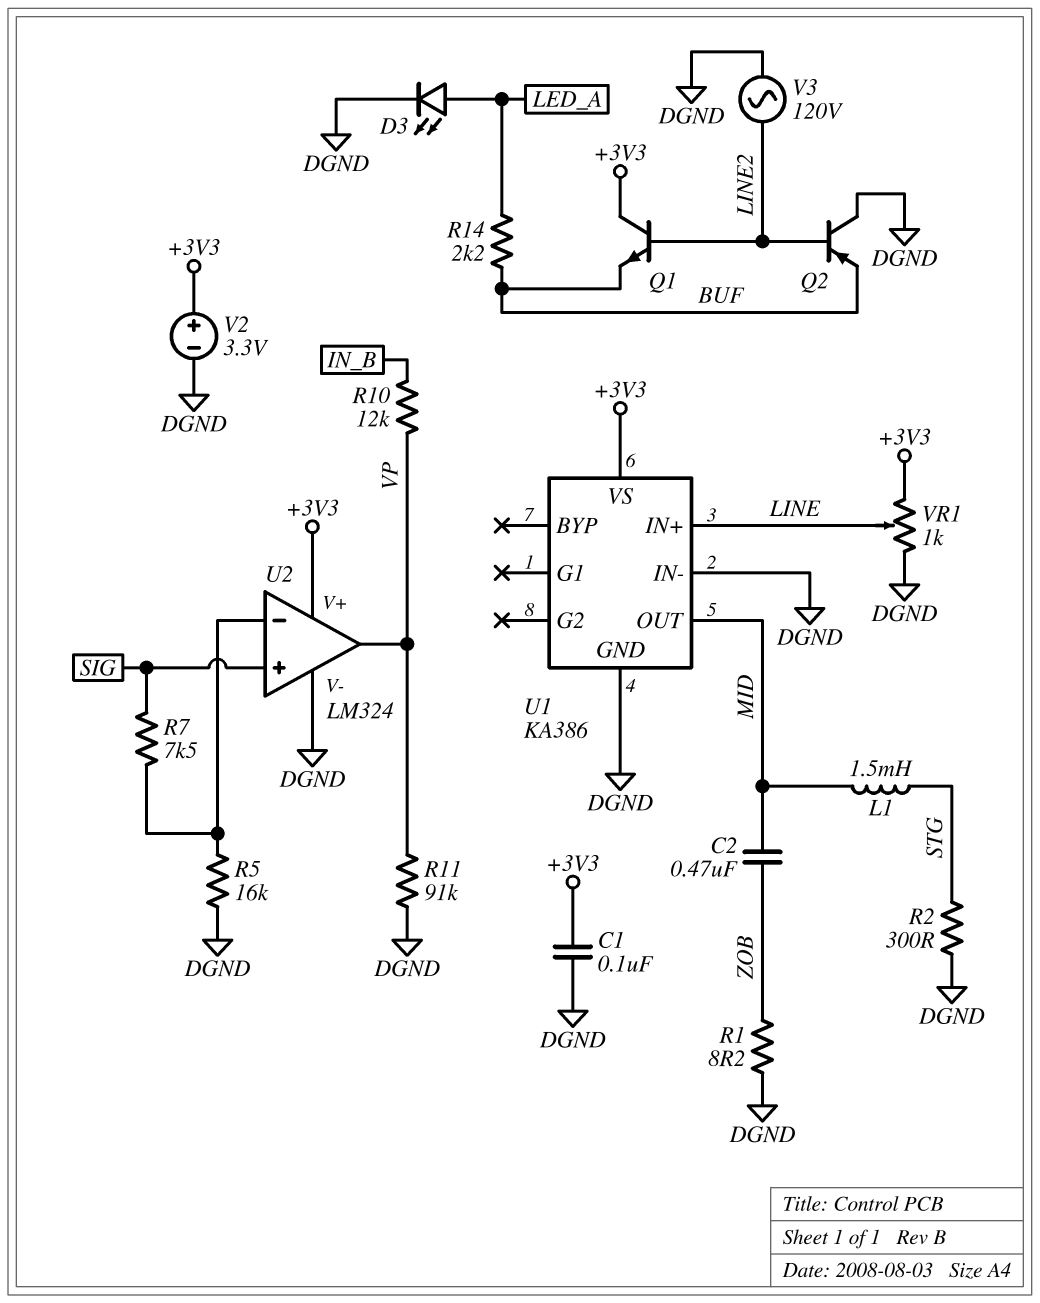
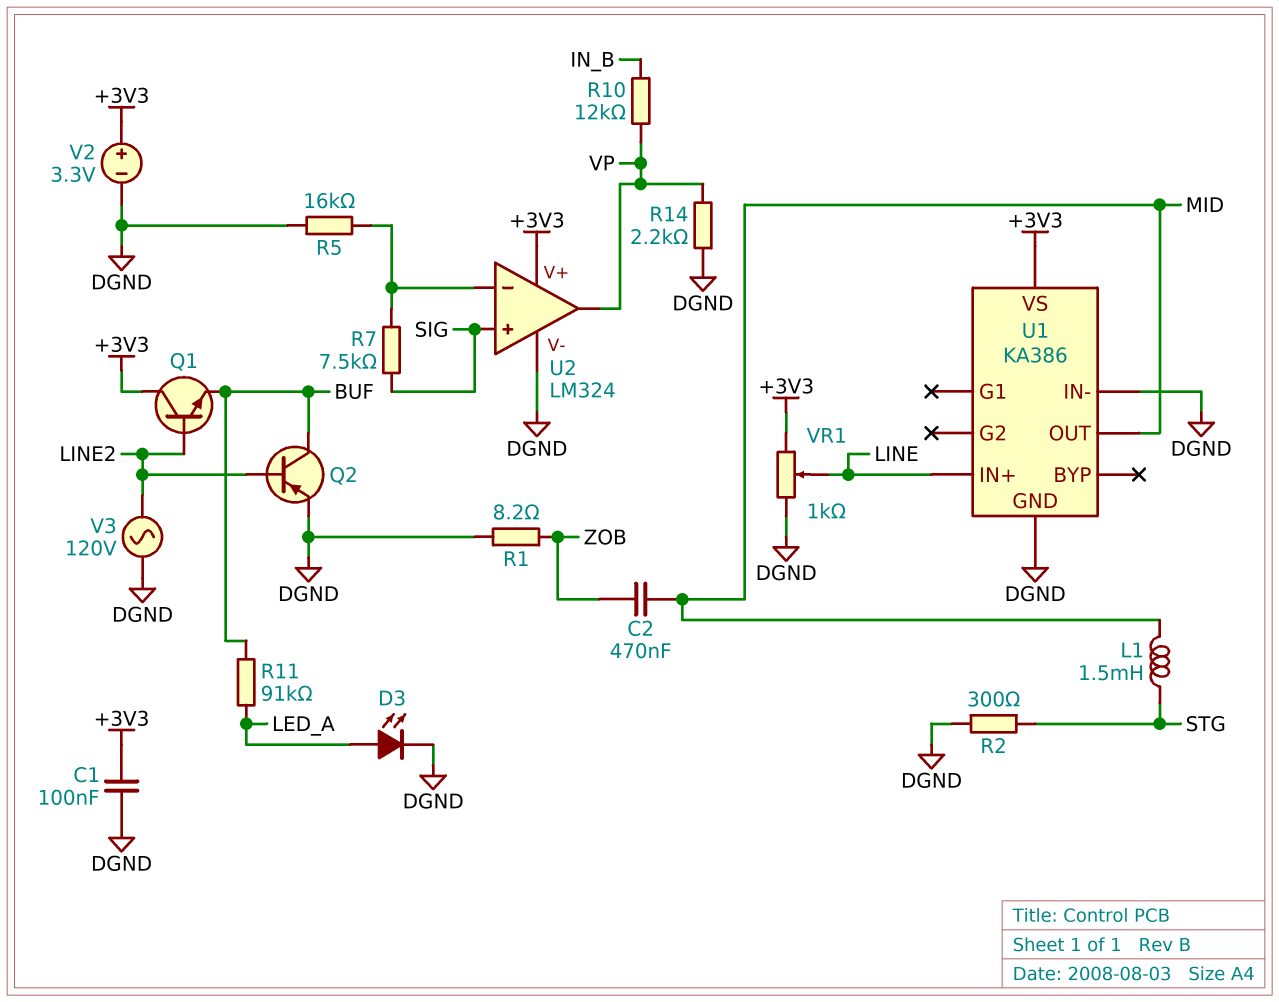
Q2: PNP (B LINE2, C DGND, E BUF) -> PNP (B LINE2, C BUF, E DGND)
R11: 91k (DGND, VP) -> 91k (BUF, LED_A)
R14: 2.2k (BUF, LED_A) -> 2.2k (DGND, VP)

